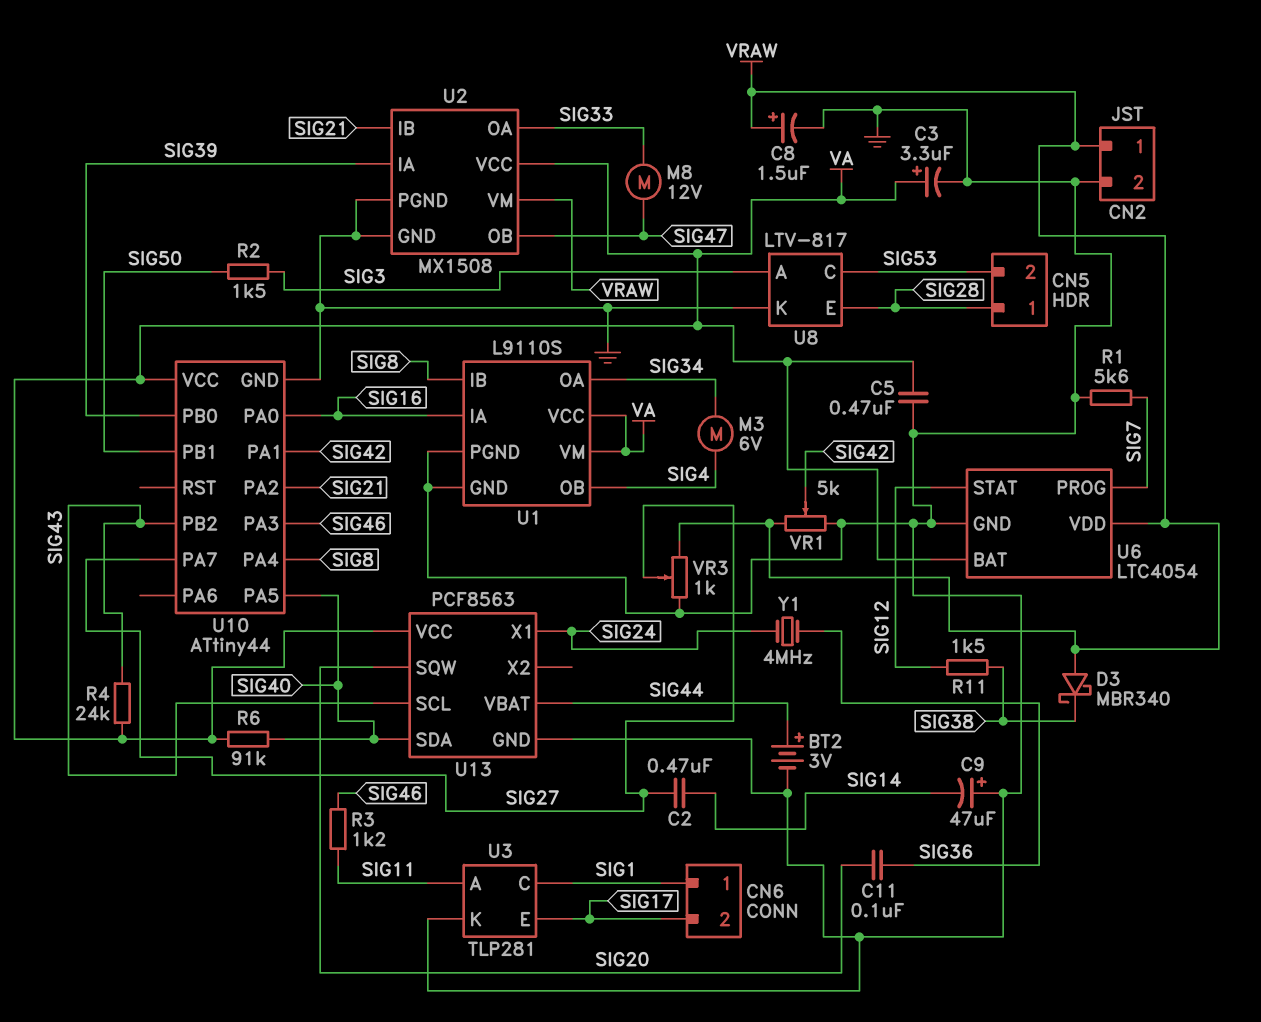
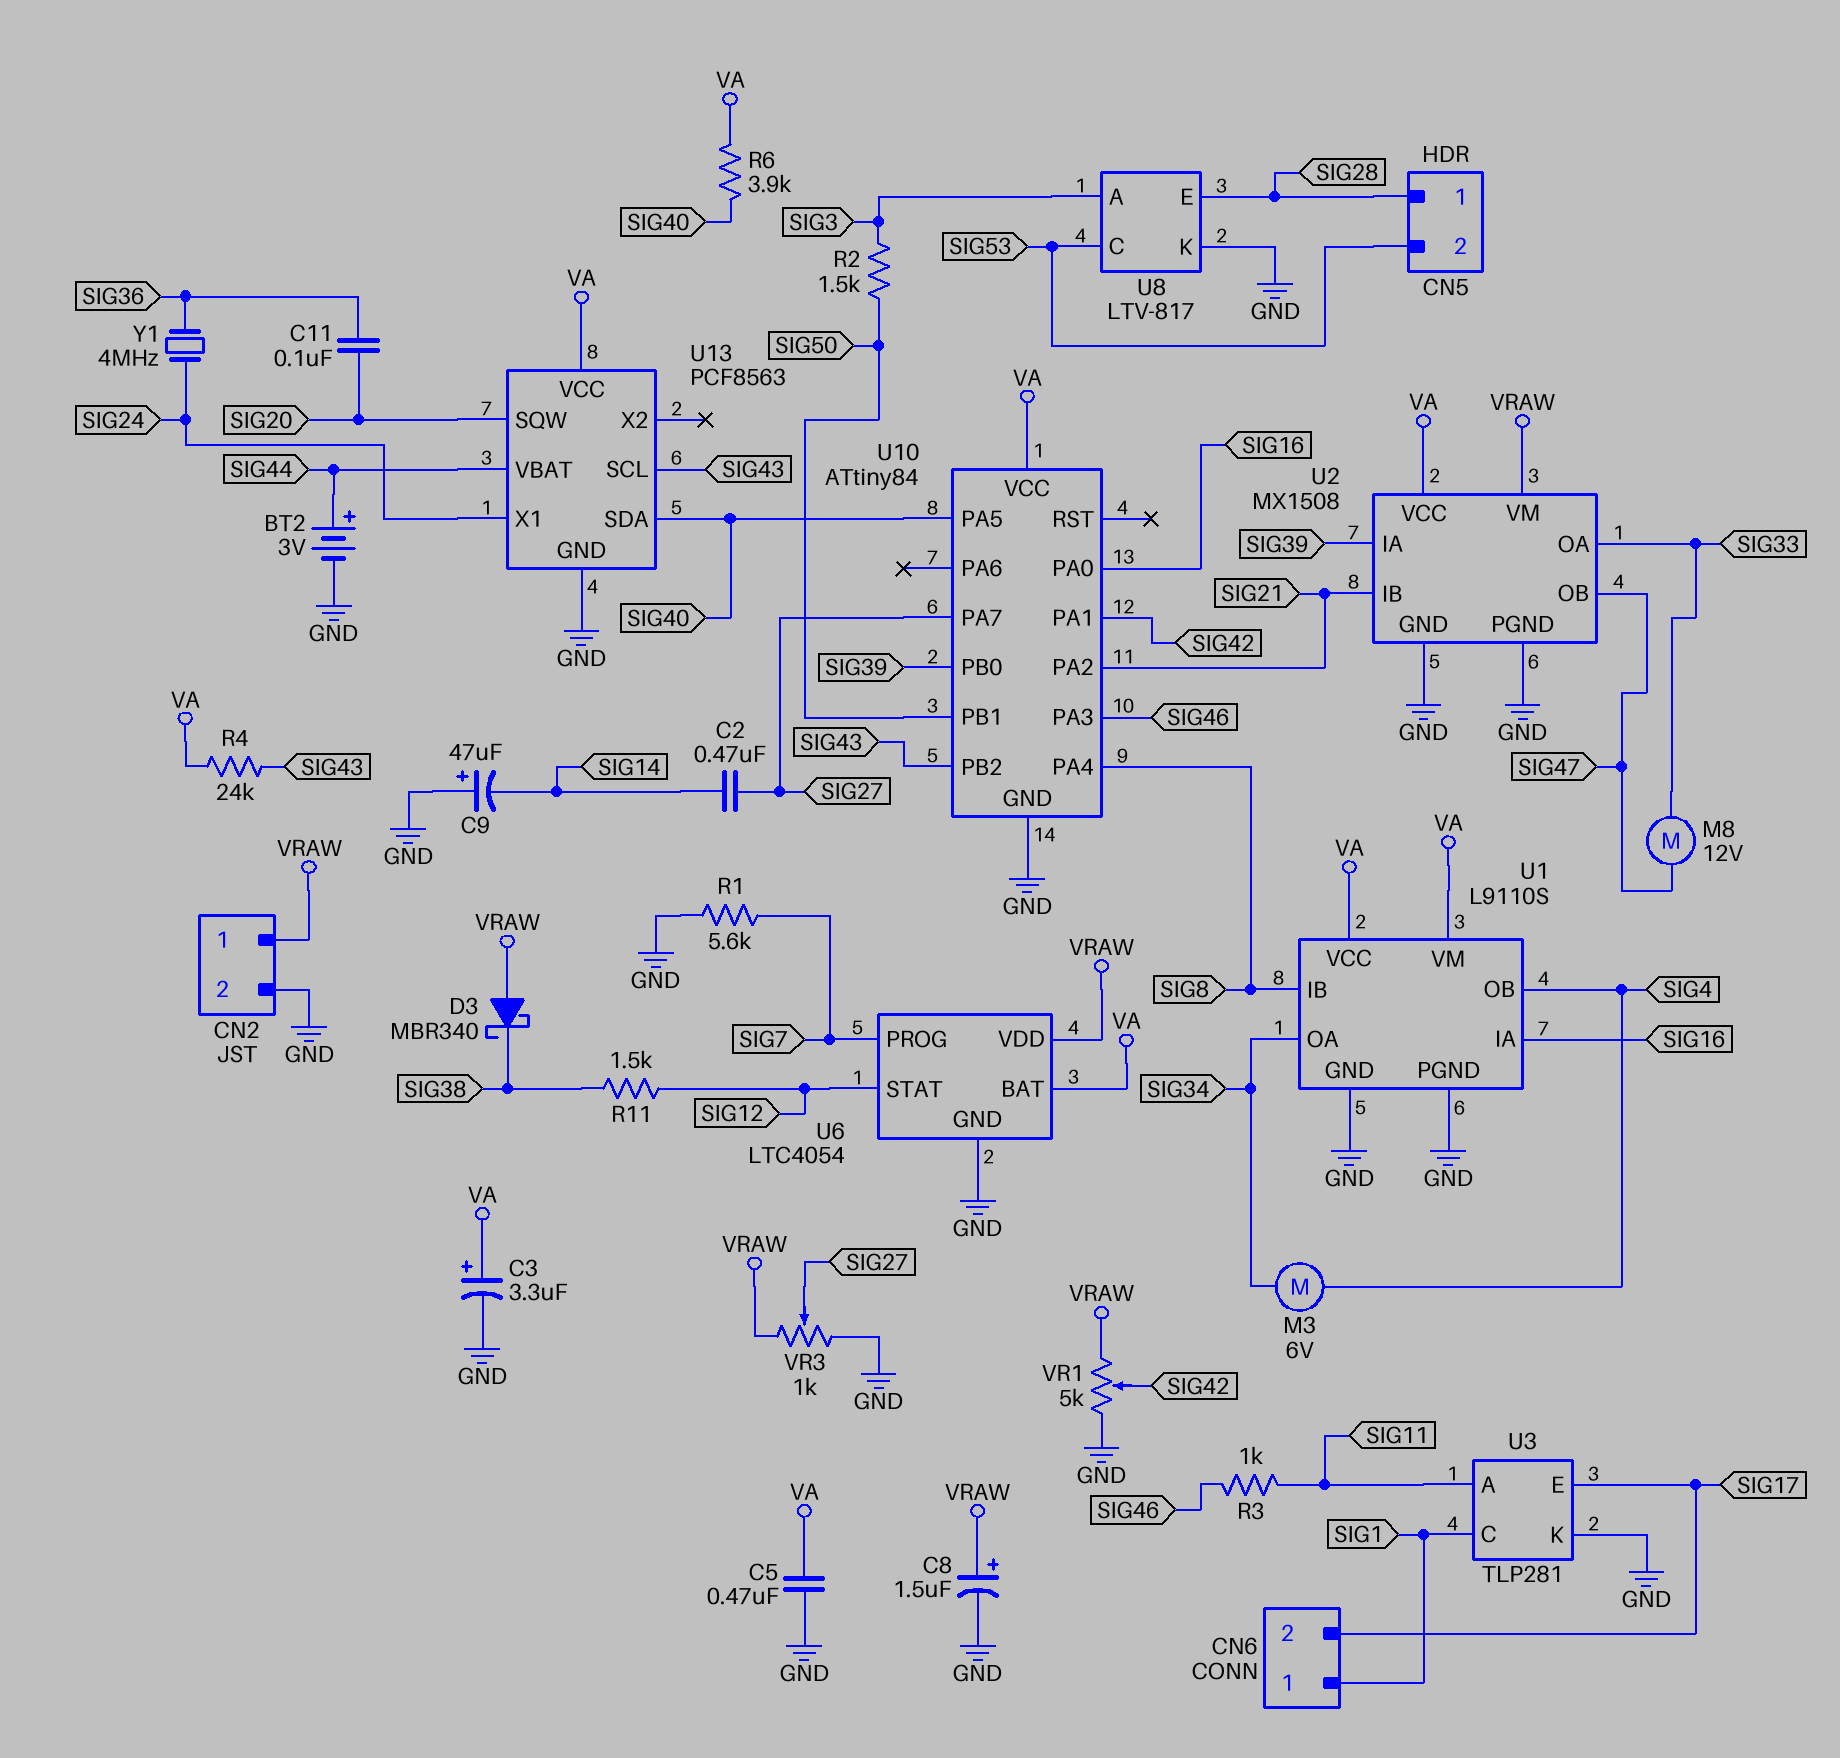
R3: 1.2k (SIG11, SIG46) -> 1k (SIG11, SIG46)
R6: 91k (SIG40, VA) -> 3.9k (SIG40, VA)
U10: ATtiny44 -> ATtiny84

